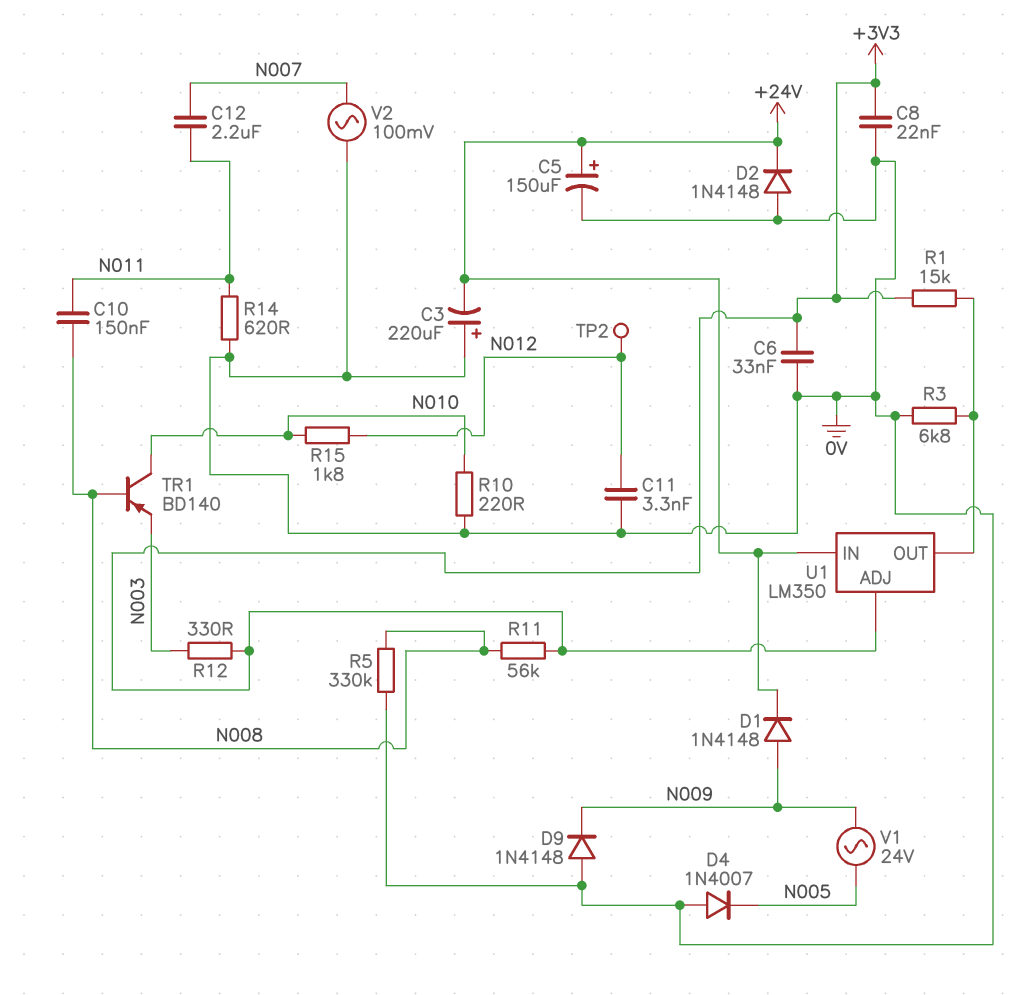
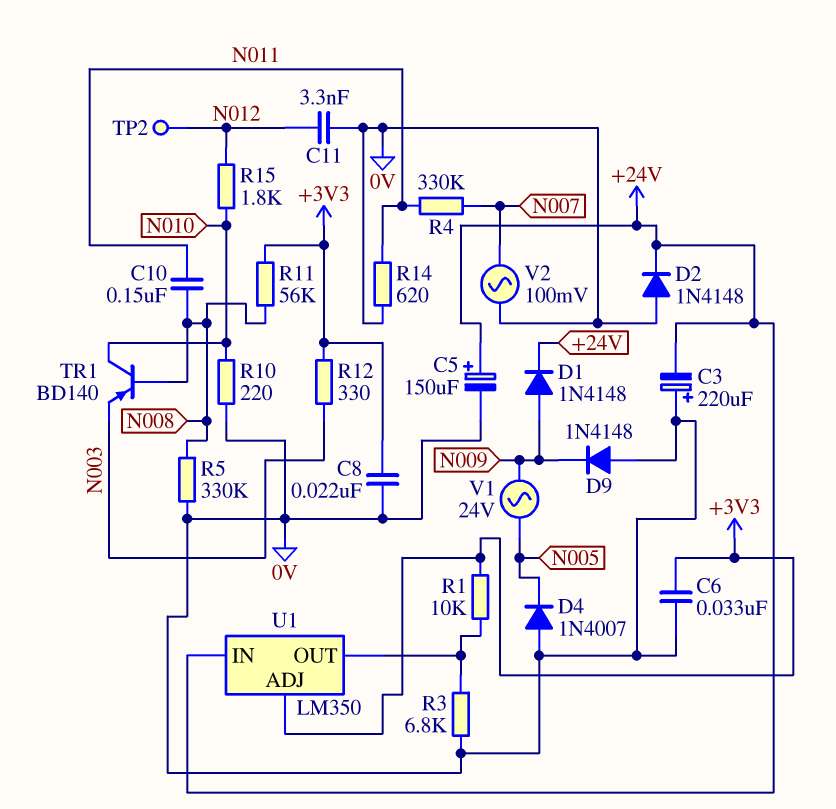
C12: 2.2uF (N007, N011) -> none
R1: 15k (+3V3, U1/OUT) -> 10k (+3V3, U1/OUT)
R4: none -> 330k (N007, N011)

